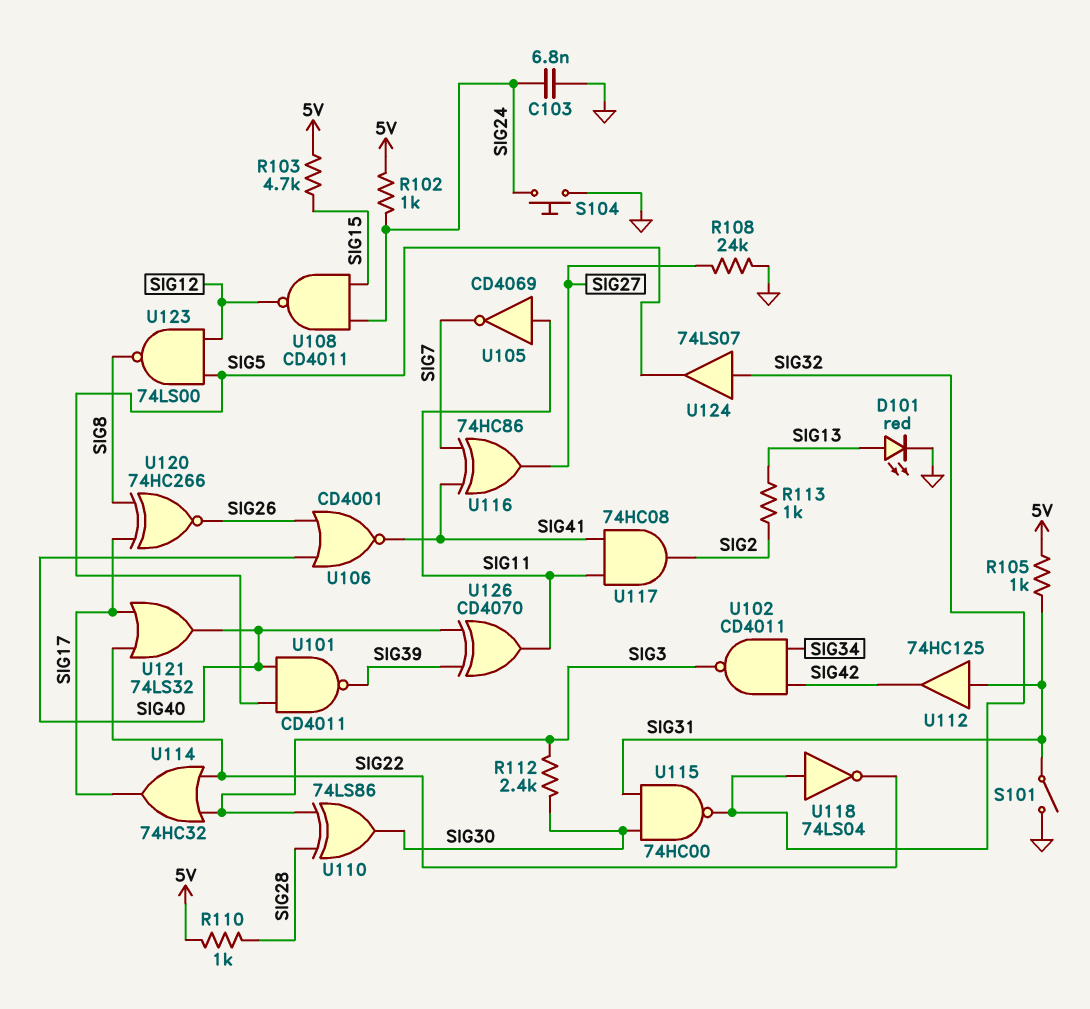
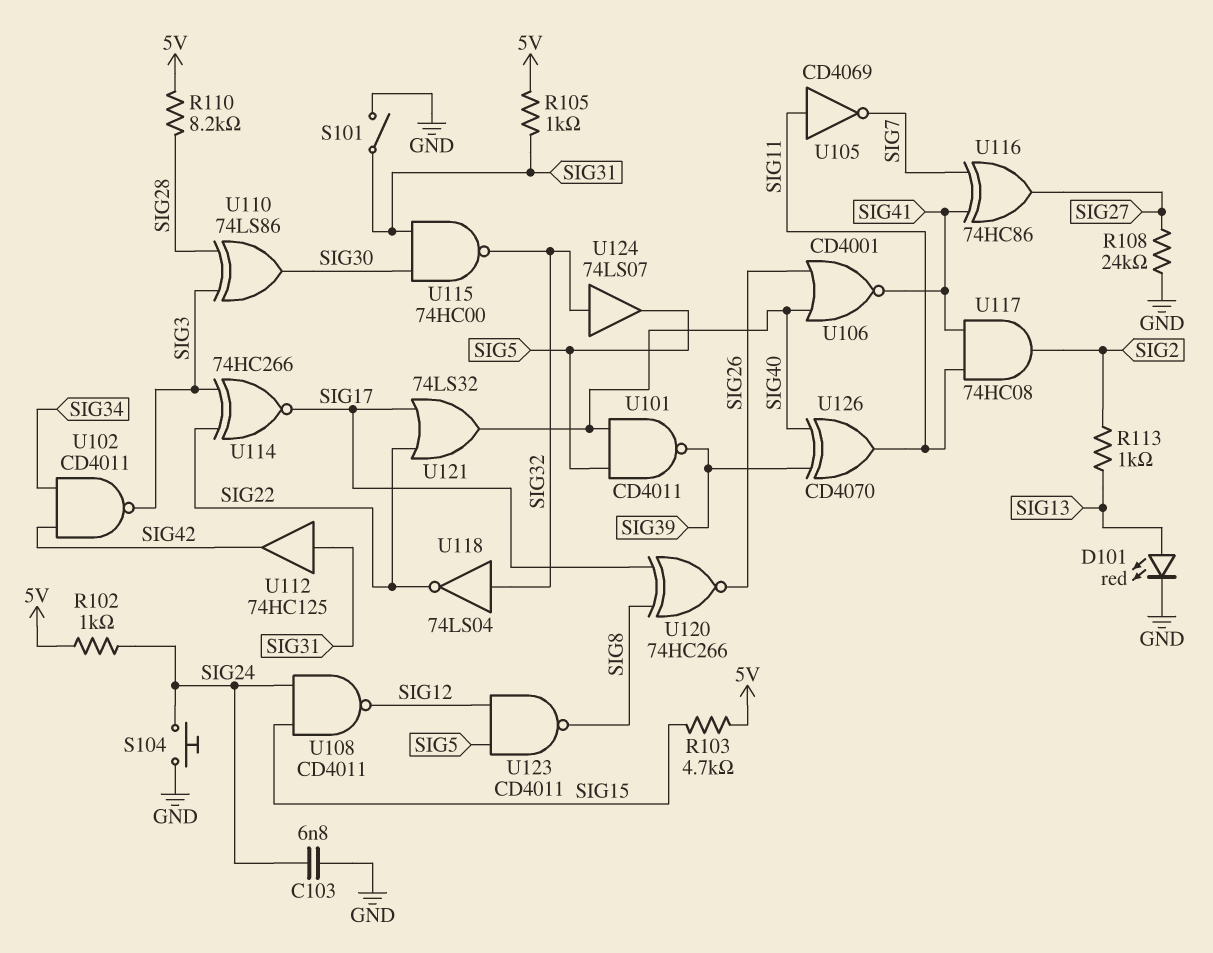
R110: 1k (5V, SIG28) -> 8.2k (5V, SIG28)
R112: 2.4k (SIG3, SIG30) -> none
U114: OR 74HC32 (in SIG3, in SIG22, out SIG17) -> XNOR 74HC266 (in SIG3, in SIG22, out SIG17)
U123: NAND 74LS00 (in SIG5, in SIG12, out SIG8) -> NAND CD4011 (in SIG5, in SIG12, out SIG8)

